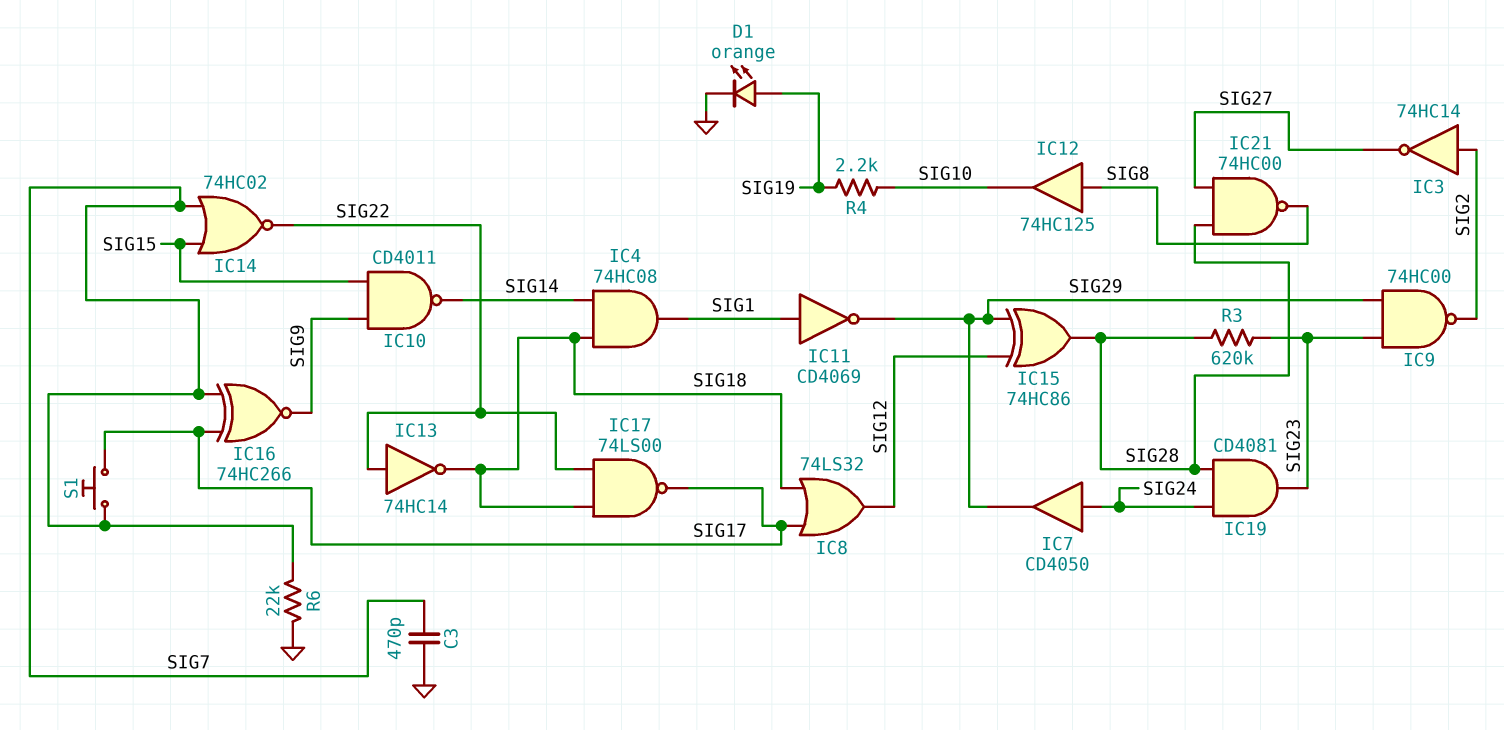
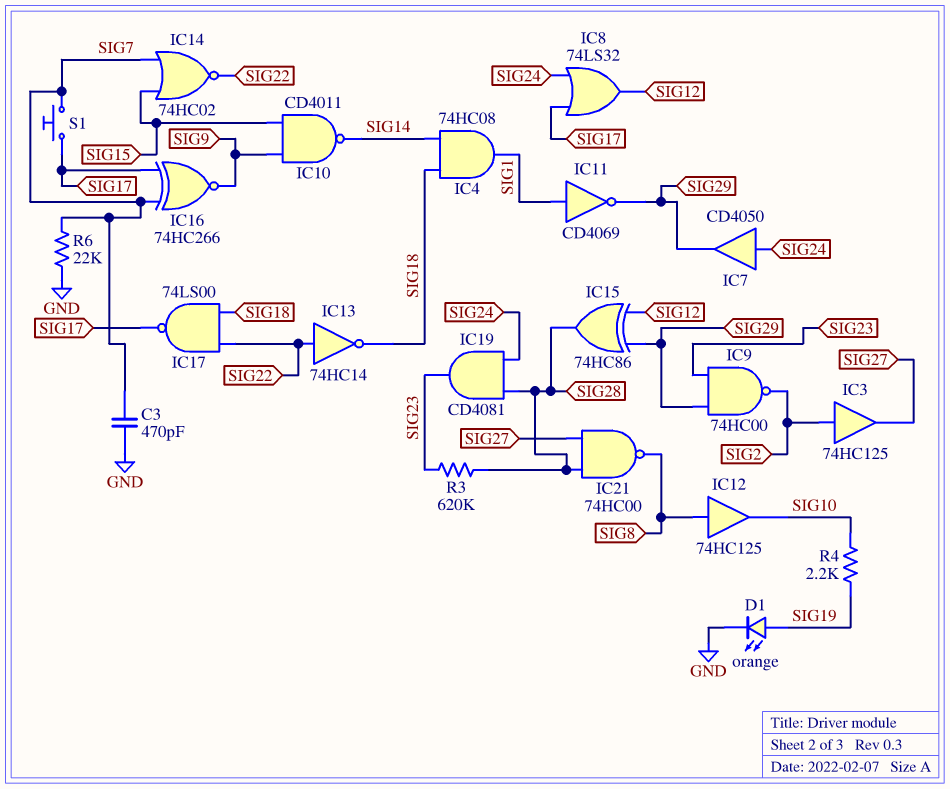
IC3: NOT 74HC14 (in SIG2, out SIG27) -> buffer 74HC125 (in SIG2, out SIG27)
IC8: OR 74LS32 (in SIG17, in SIG18, out SIG12) -> OR 74LS32 (in SIG17, in SIG24, out SIG12)

